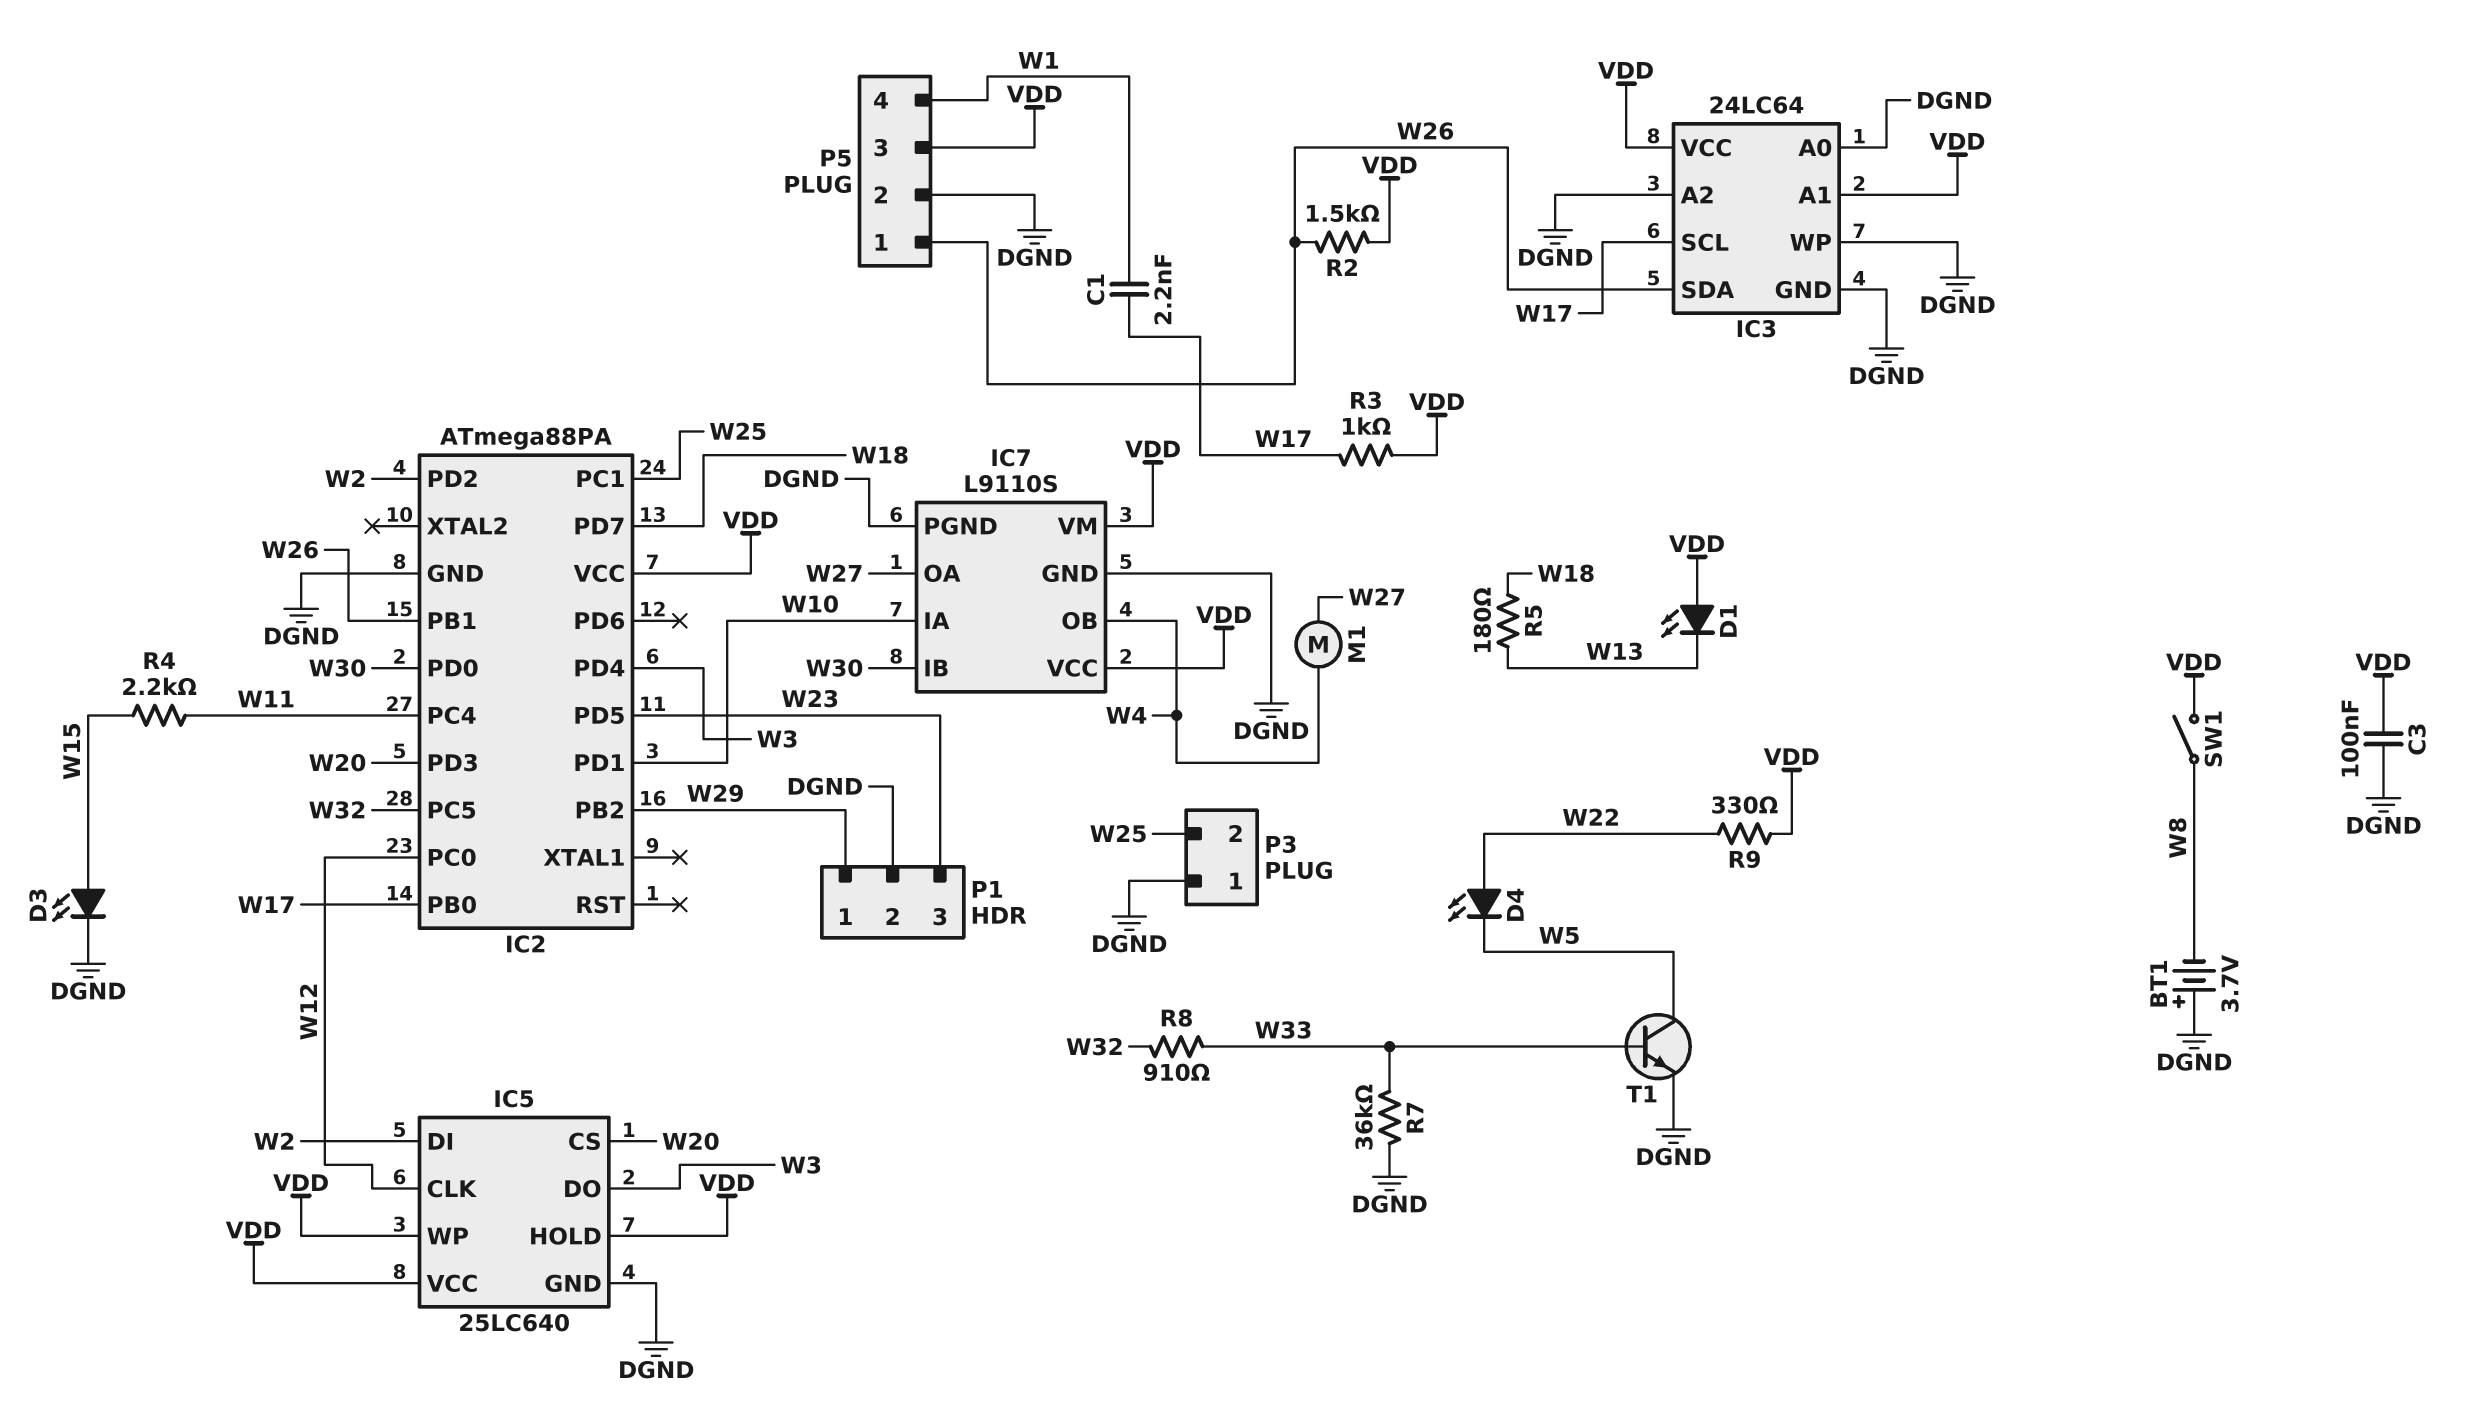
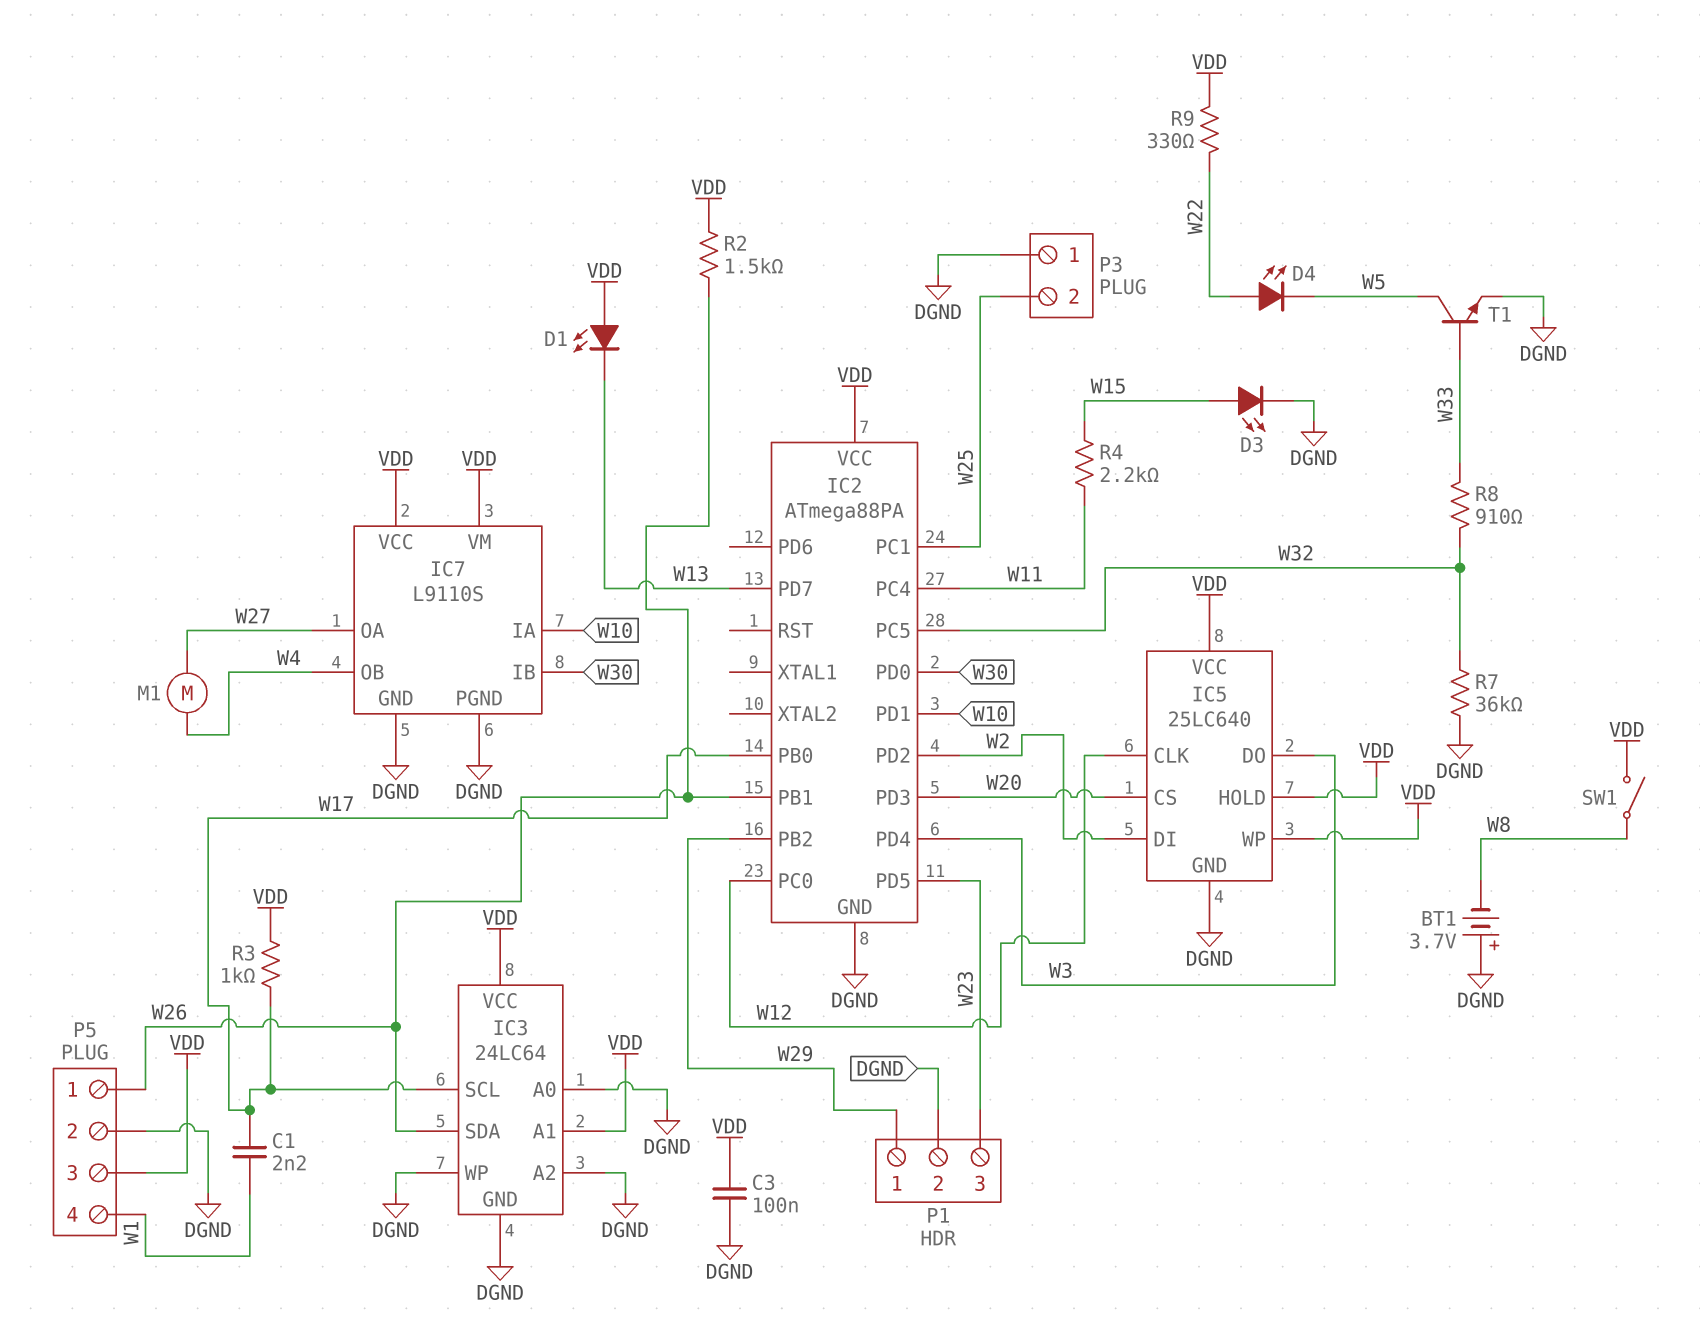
IC2 pin PD7: W18 -> W13
R5: 180 (W13, W18) -> none
R7: 36k (DGND, W33) -> 36k (DGND, W32)

